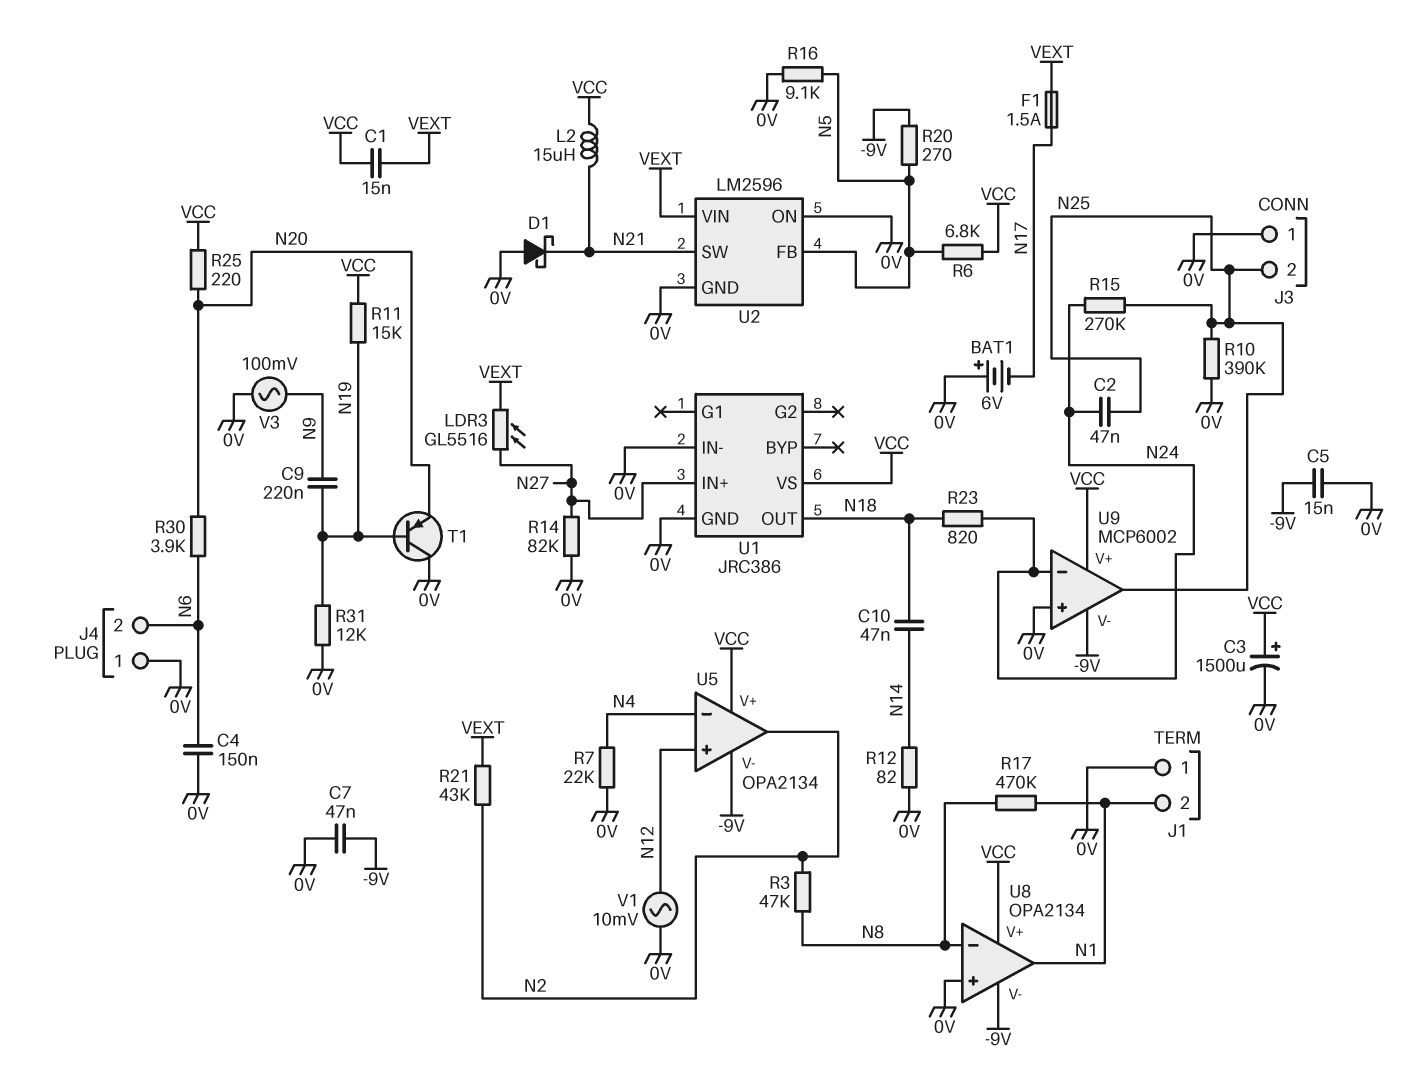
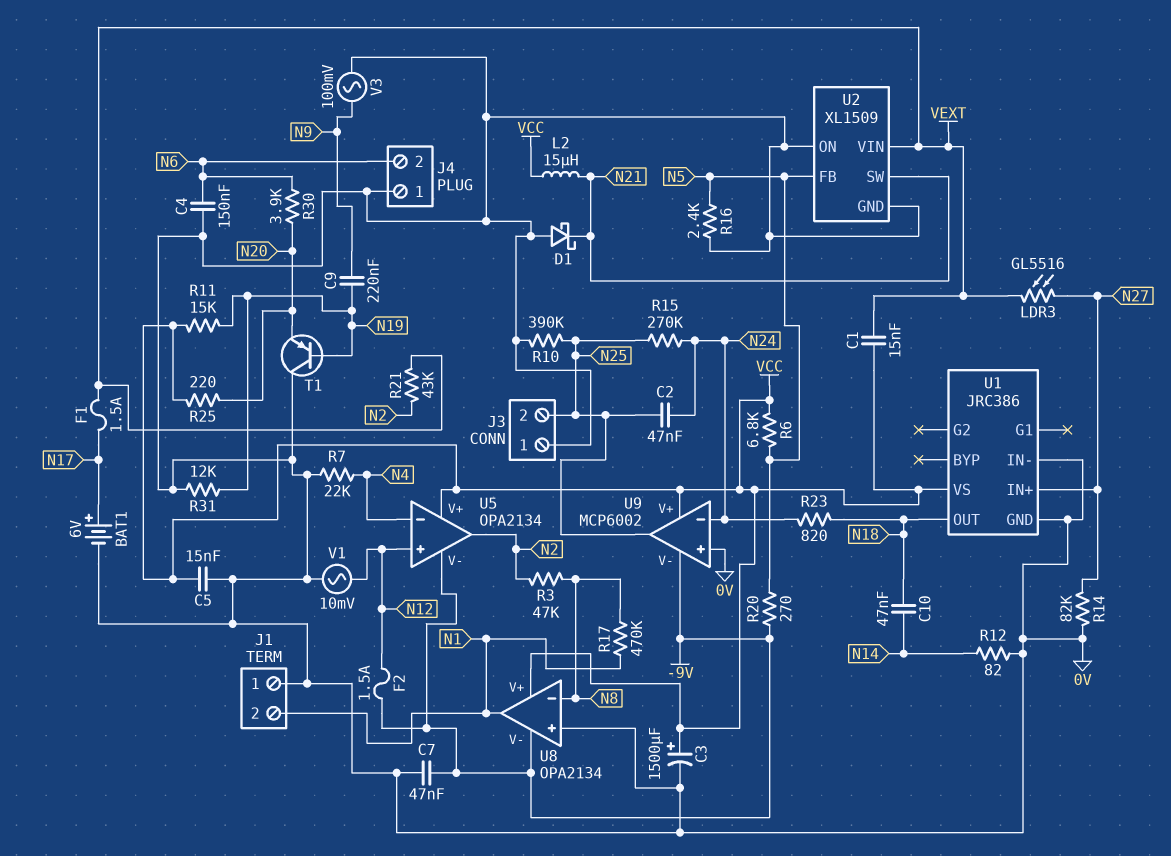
BAT1: 6V (plus 0V, minus N17) -> 6V (plus N17, minus 0V)
C5: 15nF (-9V, 0V) -> 15nF (0V, VCC)
F2: none -> 1.5A (-9V, N12)
R16: 9.1k (0V, N5) -> 2.4k (0V, N5)
U2: LM2596 -> XL1509

